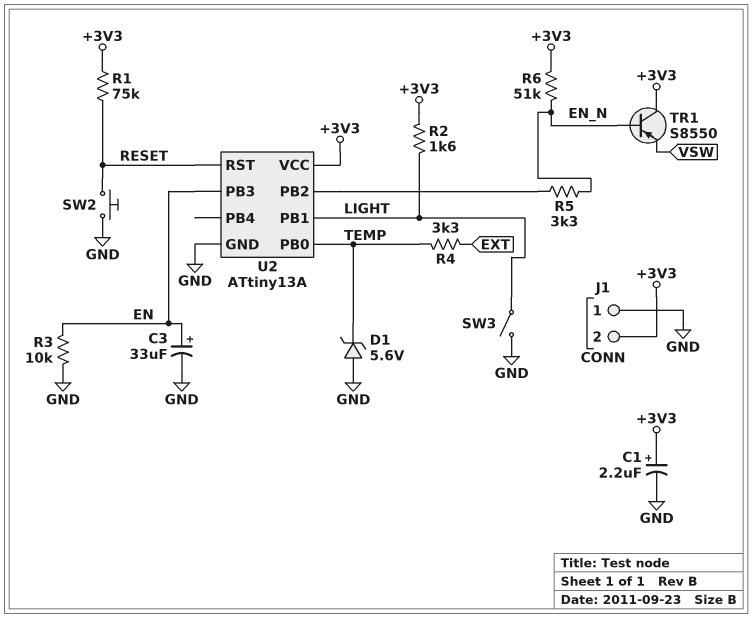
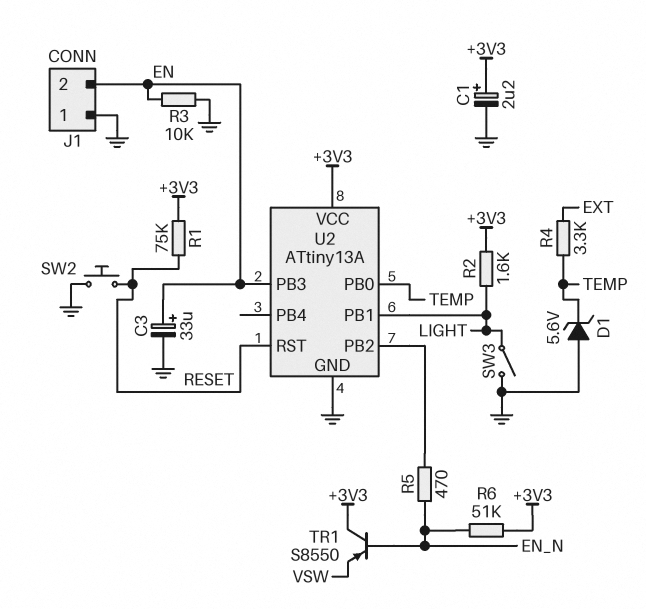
J1 pin 2: +3V3 -> EN
R5: 3.3k (EN_N, U2/PB2) -> 470 (EN_N, U2/PB2)

